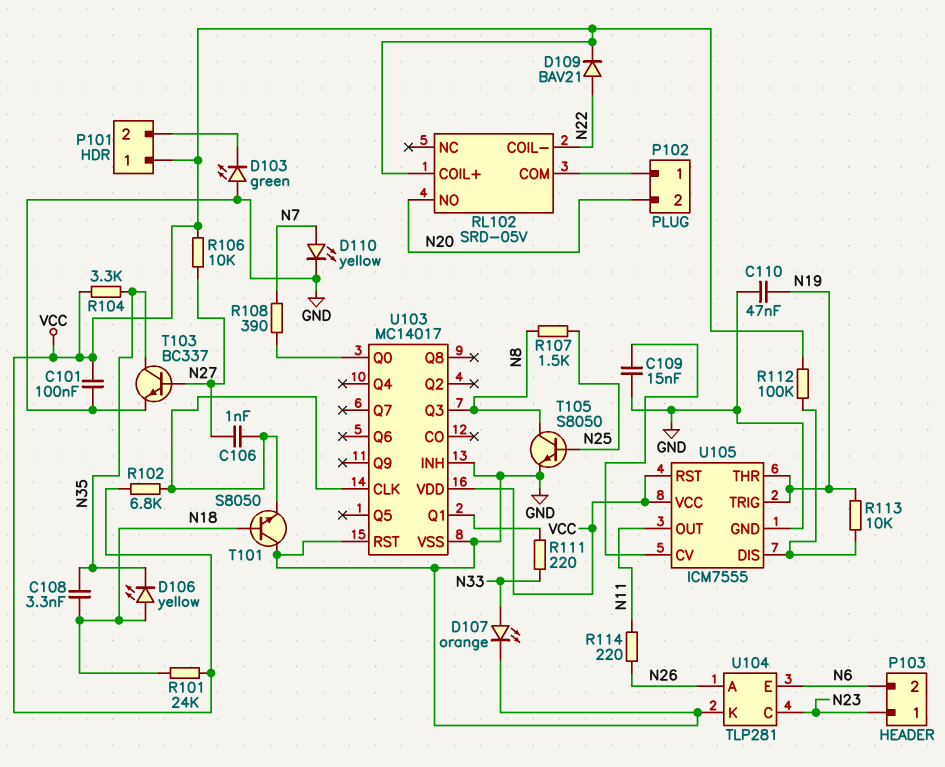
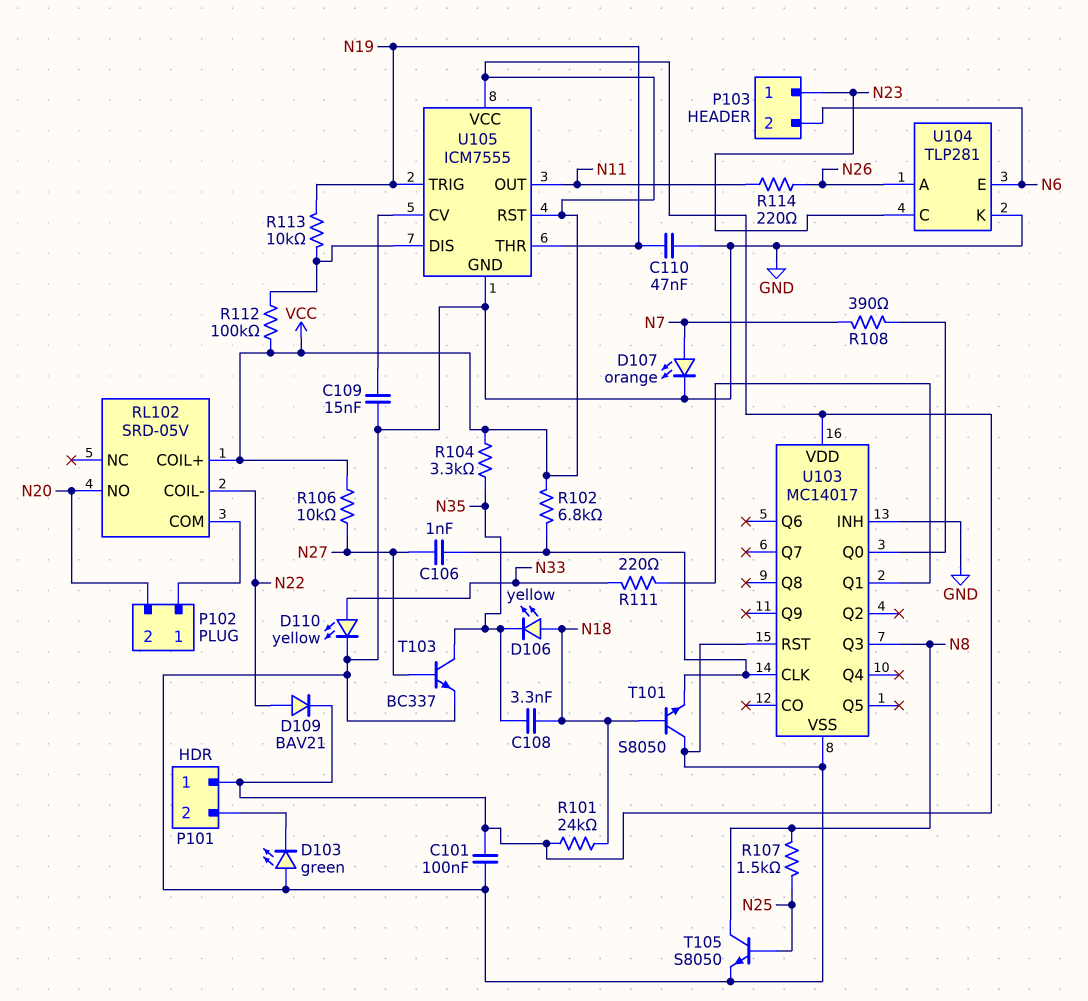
D107: LED orange (A N33, K GND) -> LED orange (A N7, K GND)
D110: LED yellow (A N7, K GND) -> LED yellow (A N33, K GND)

